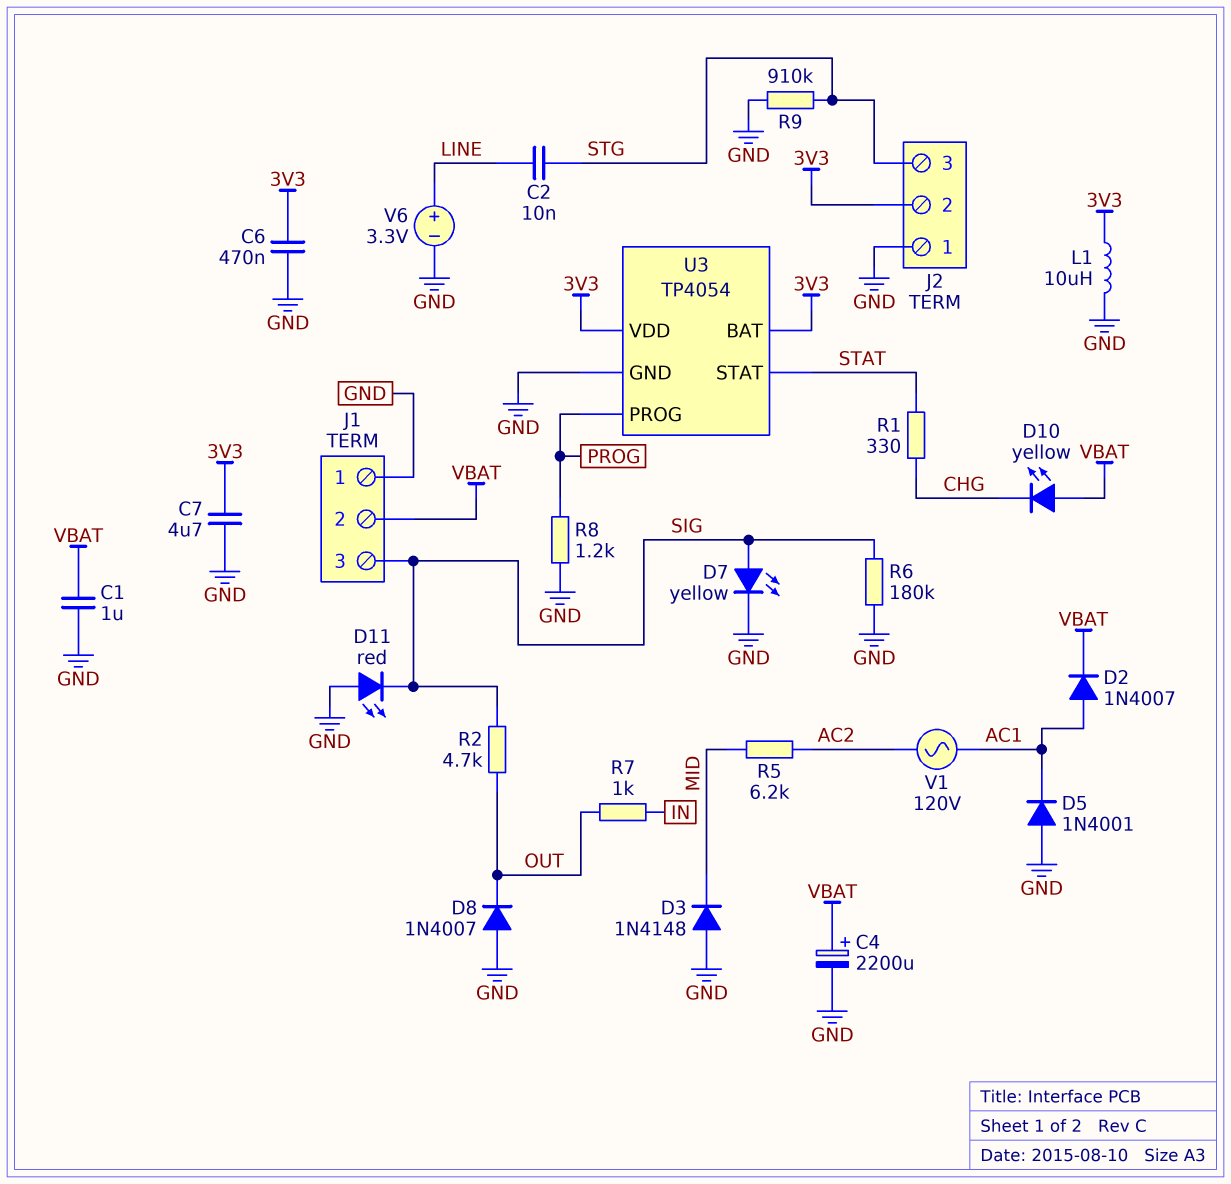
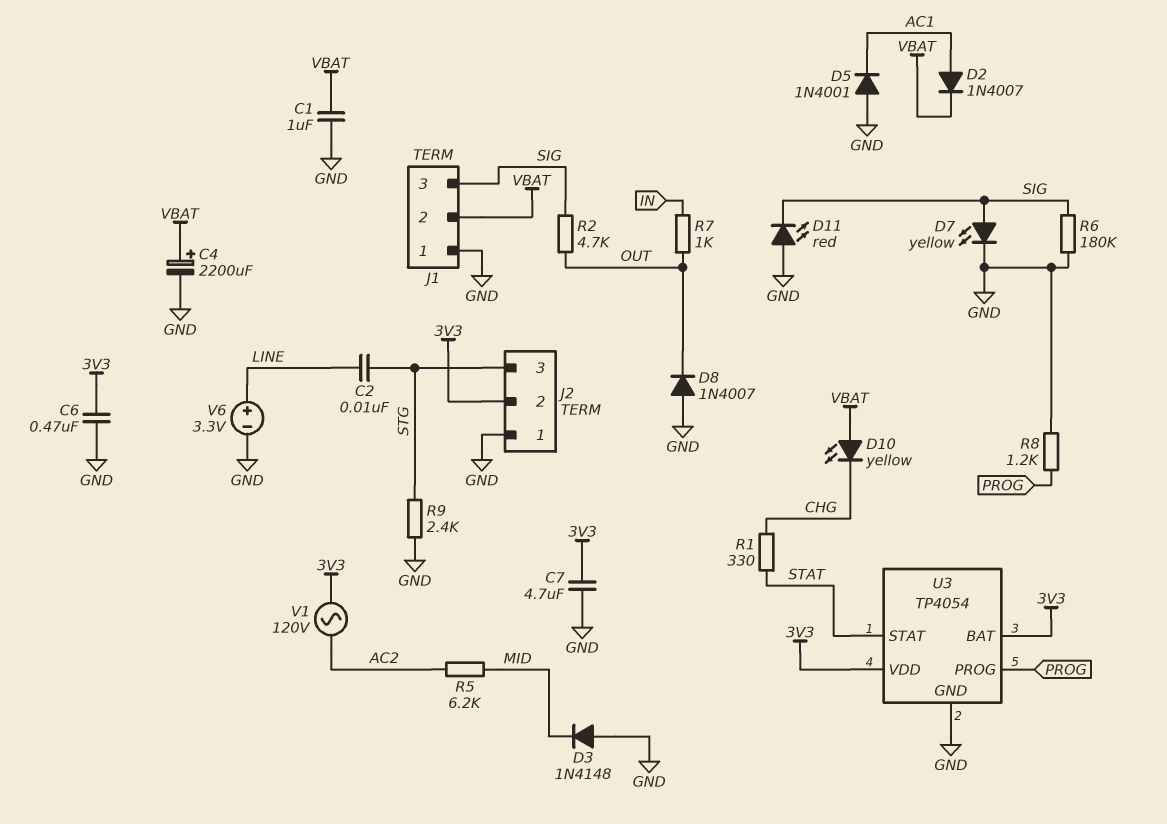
L1: 10uH (3V3, GND) -> none
R9: 910k (GND, STG) -> 2.4k (GND, STG)
V1: AC 120V (AC1, AC2) -> AC 120V (3V3, AC2)

